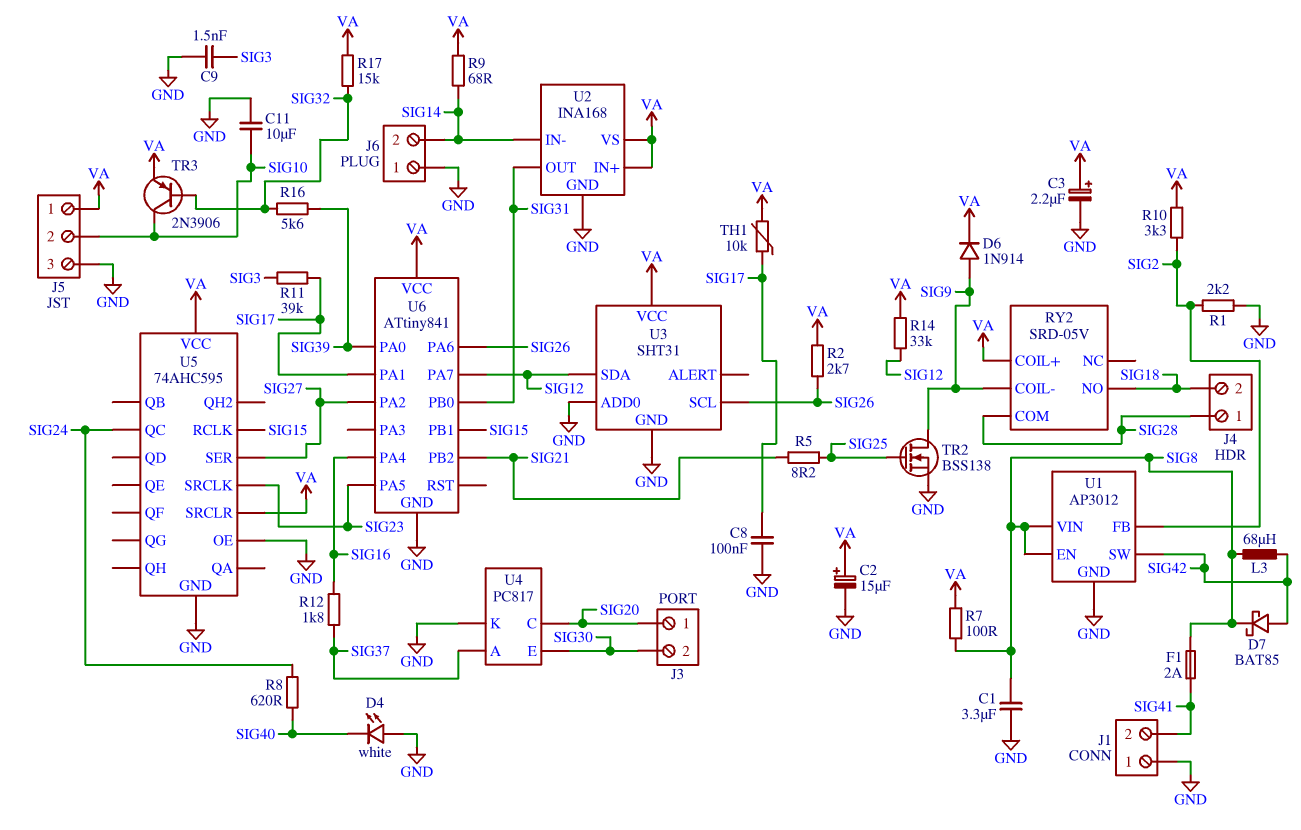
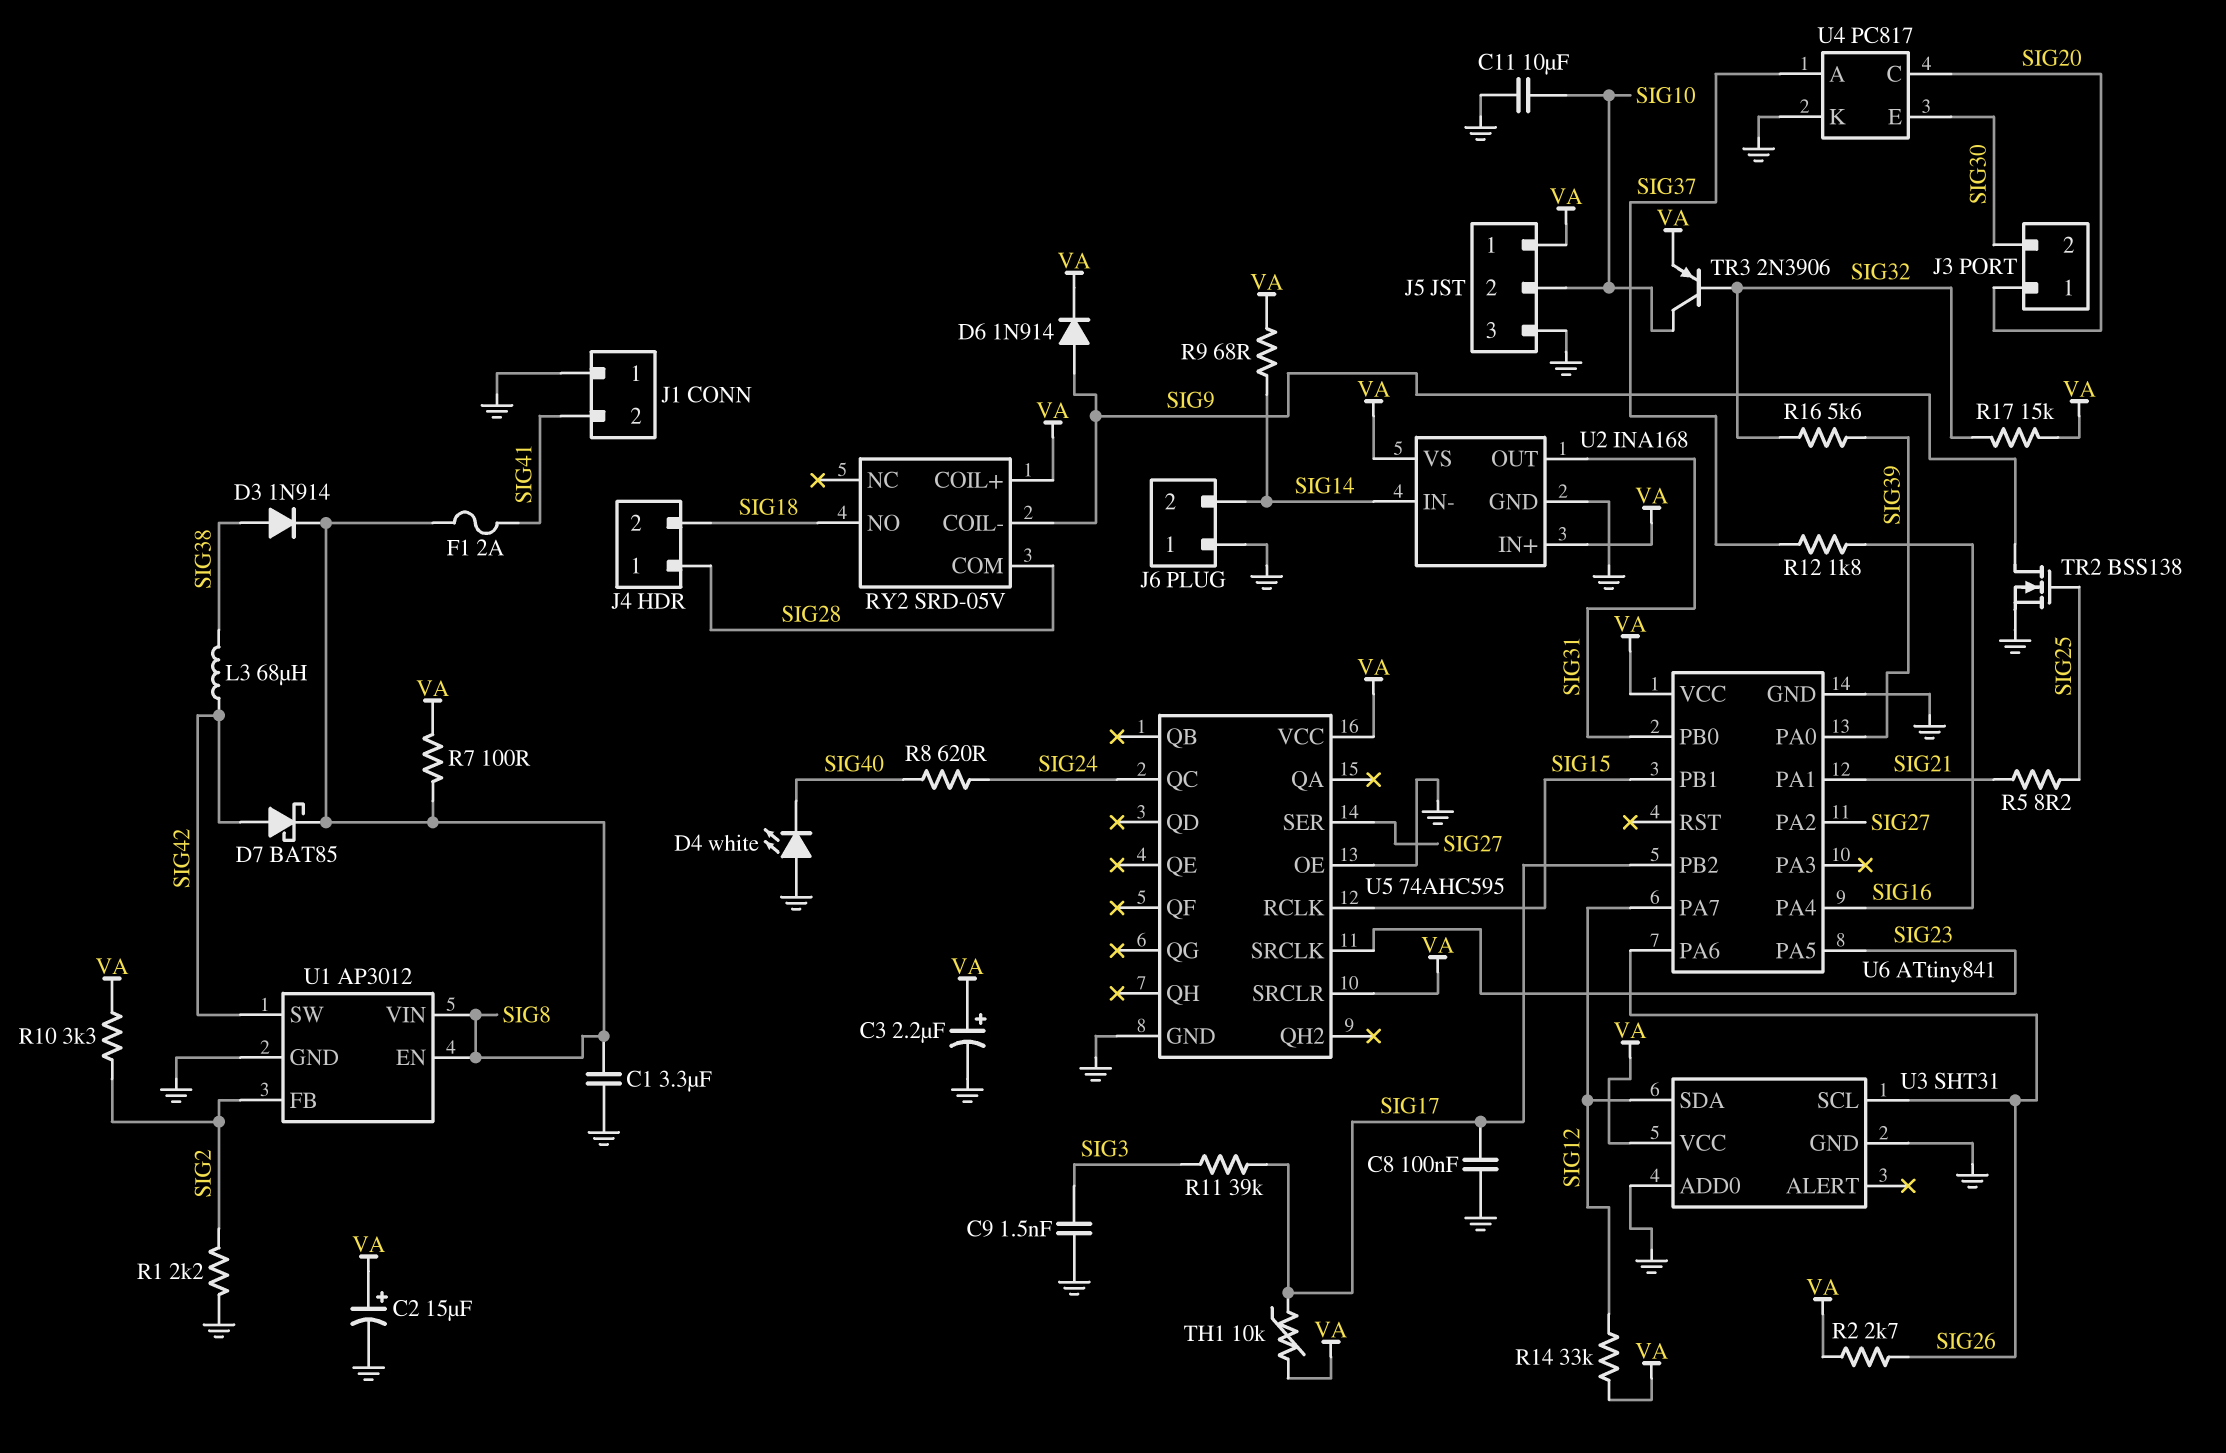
D3: none -> diode 1N914 (A SIG38, K SIG8)
L3: 68uH (SIG8, SIG42) -> 68uH (SIG38, SIG42)
U6 pin PA1: SIG17 -> SIG21
U6 pin PB2: SIG21 -> SIG17

